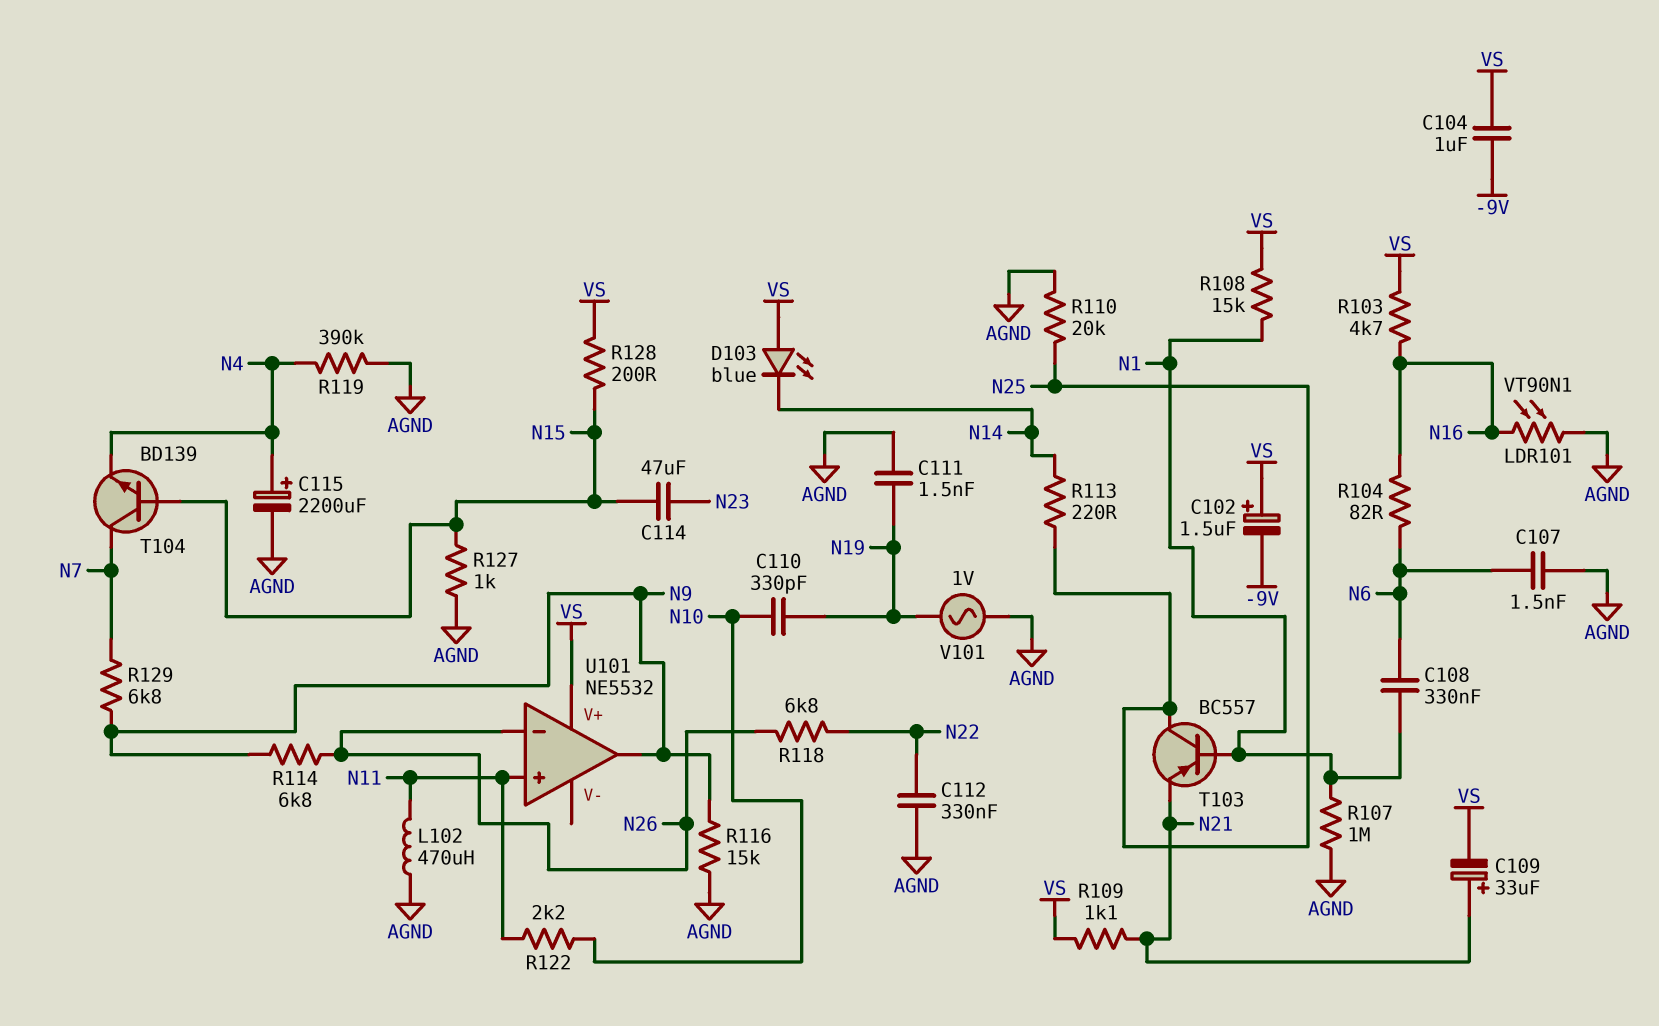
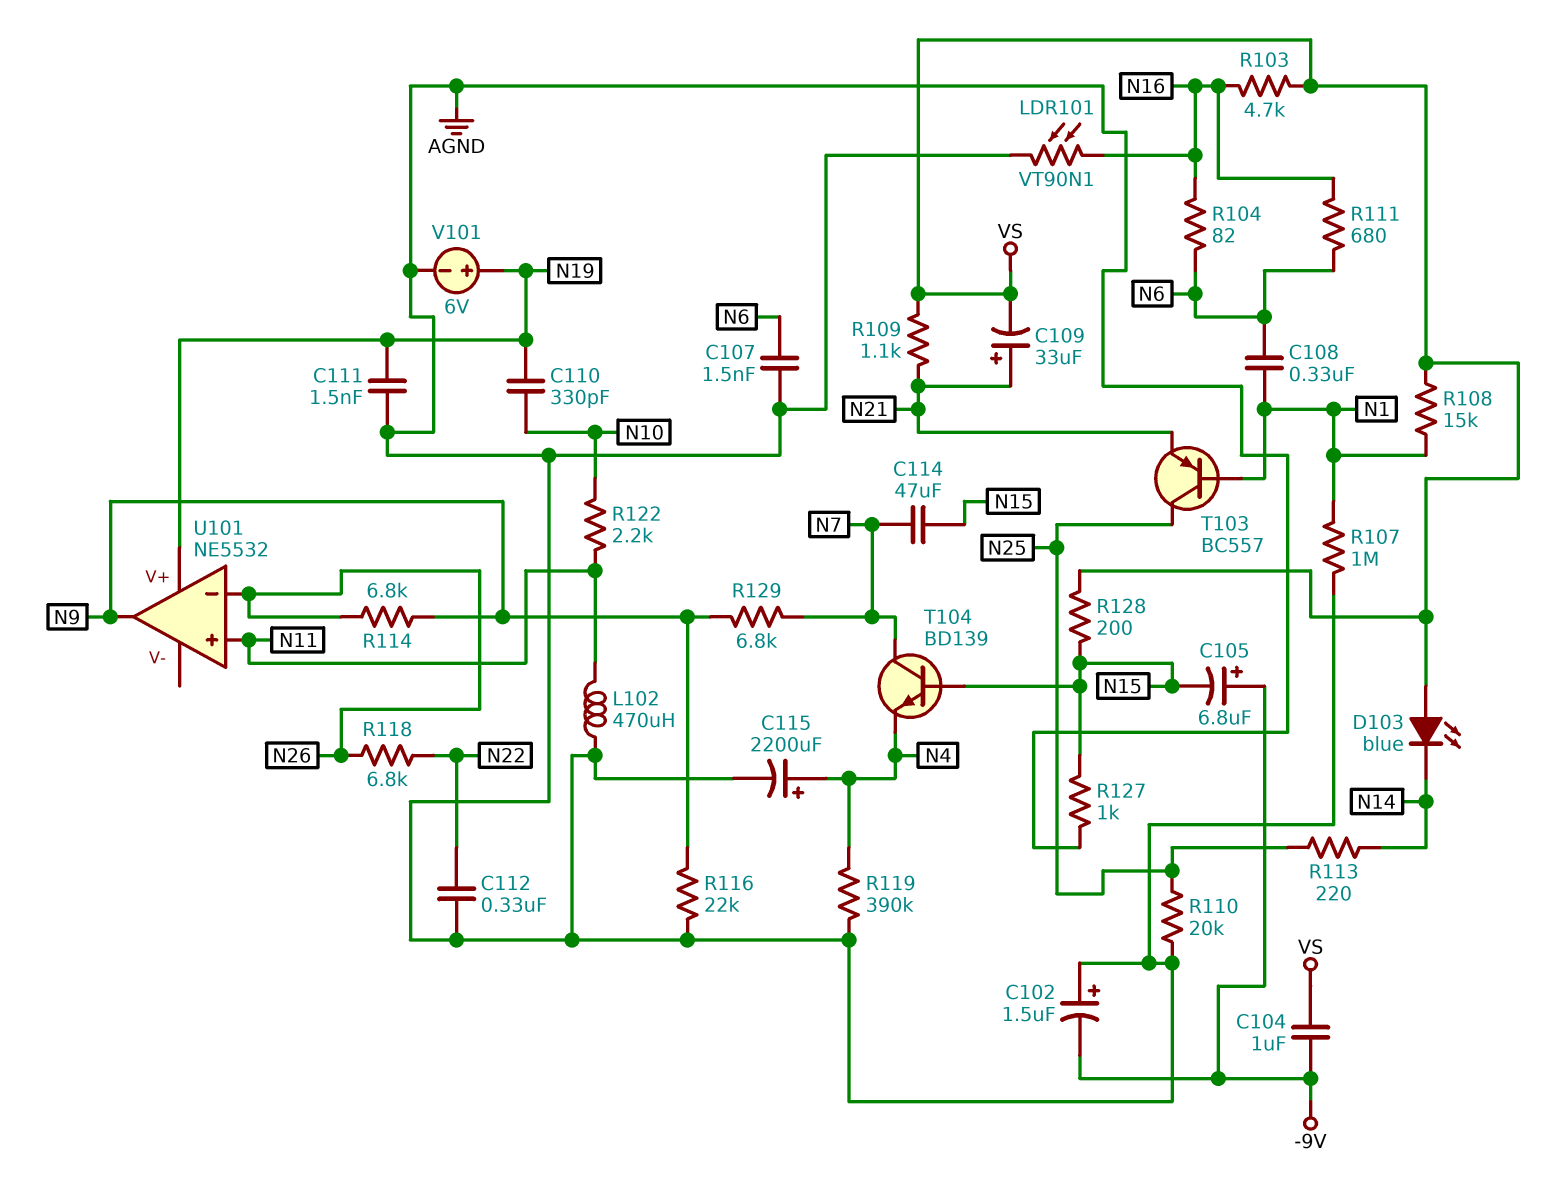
C102: 1.5uF (plus VS, minus -9V) -> 1.5uF (plus AGND, minus -9V)
C105: none -> 6.8uF (plus -9V, minus N15)
C114: 47uF (N15, N23) -> 47uF (N7, N15)
R111: none -> 680 (N6, N16)
R116: 15k (AGND, N9) -> 22k (AGND, N9)
U101 pin V+: VS -> N19
V101: AC 1V (AGND, N19) -> 6V (plus N19, minus AGND)

